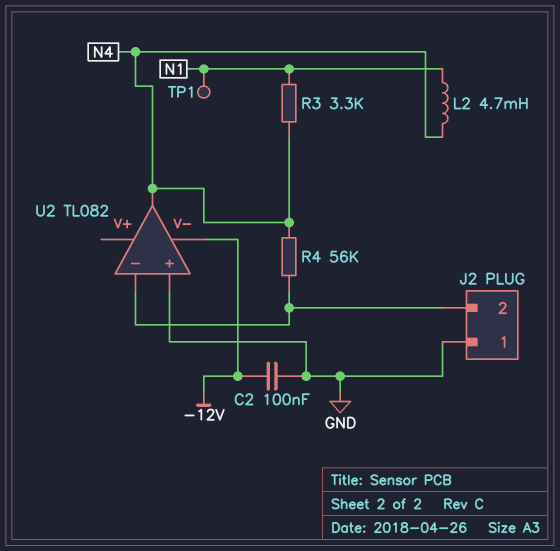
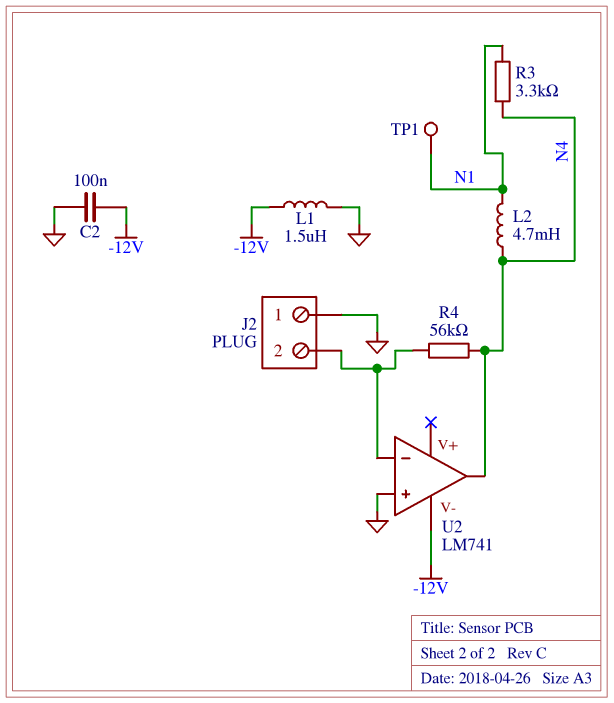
L1: none -> 1.5uH (-12V, GND)
U2: TL082 -> LM741

